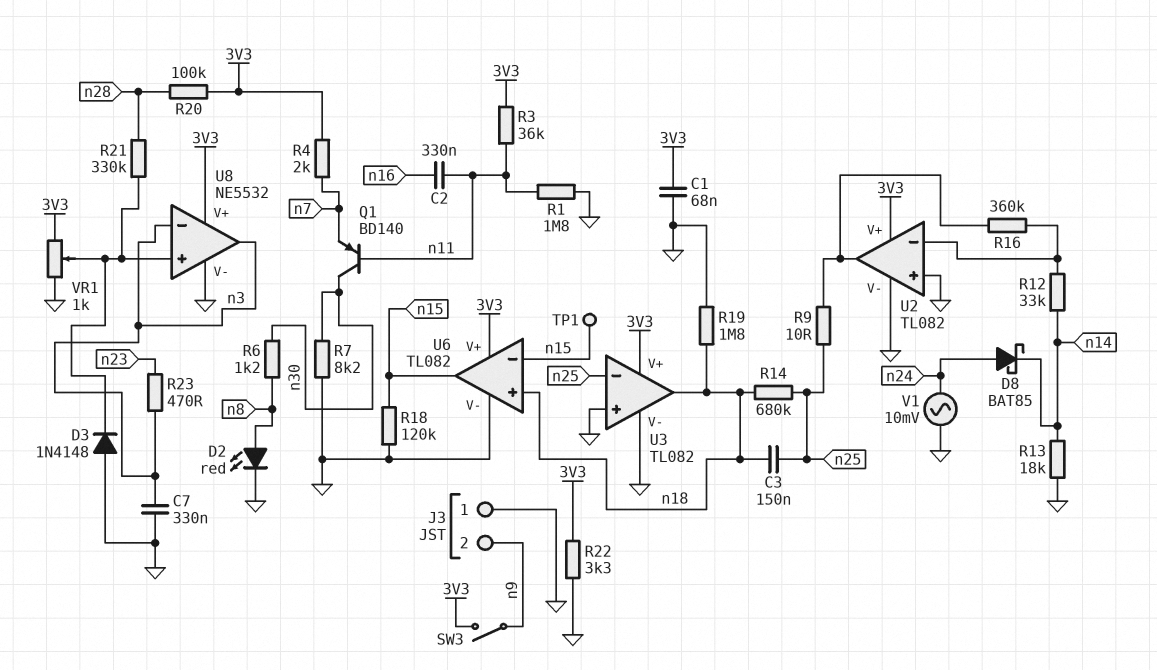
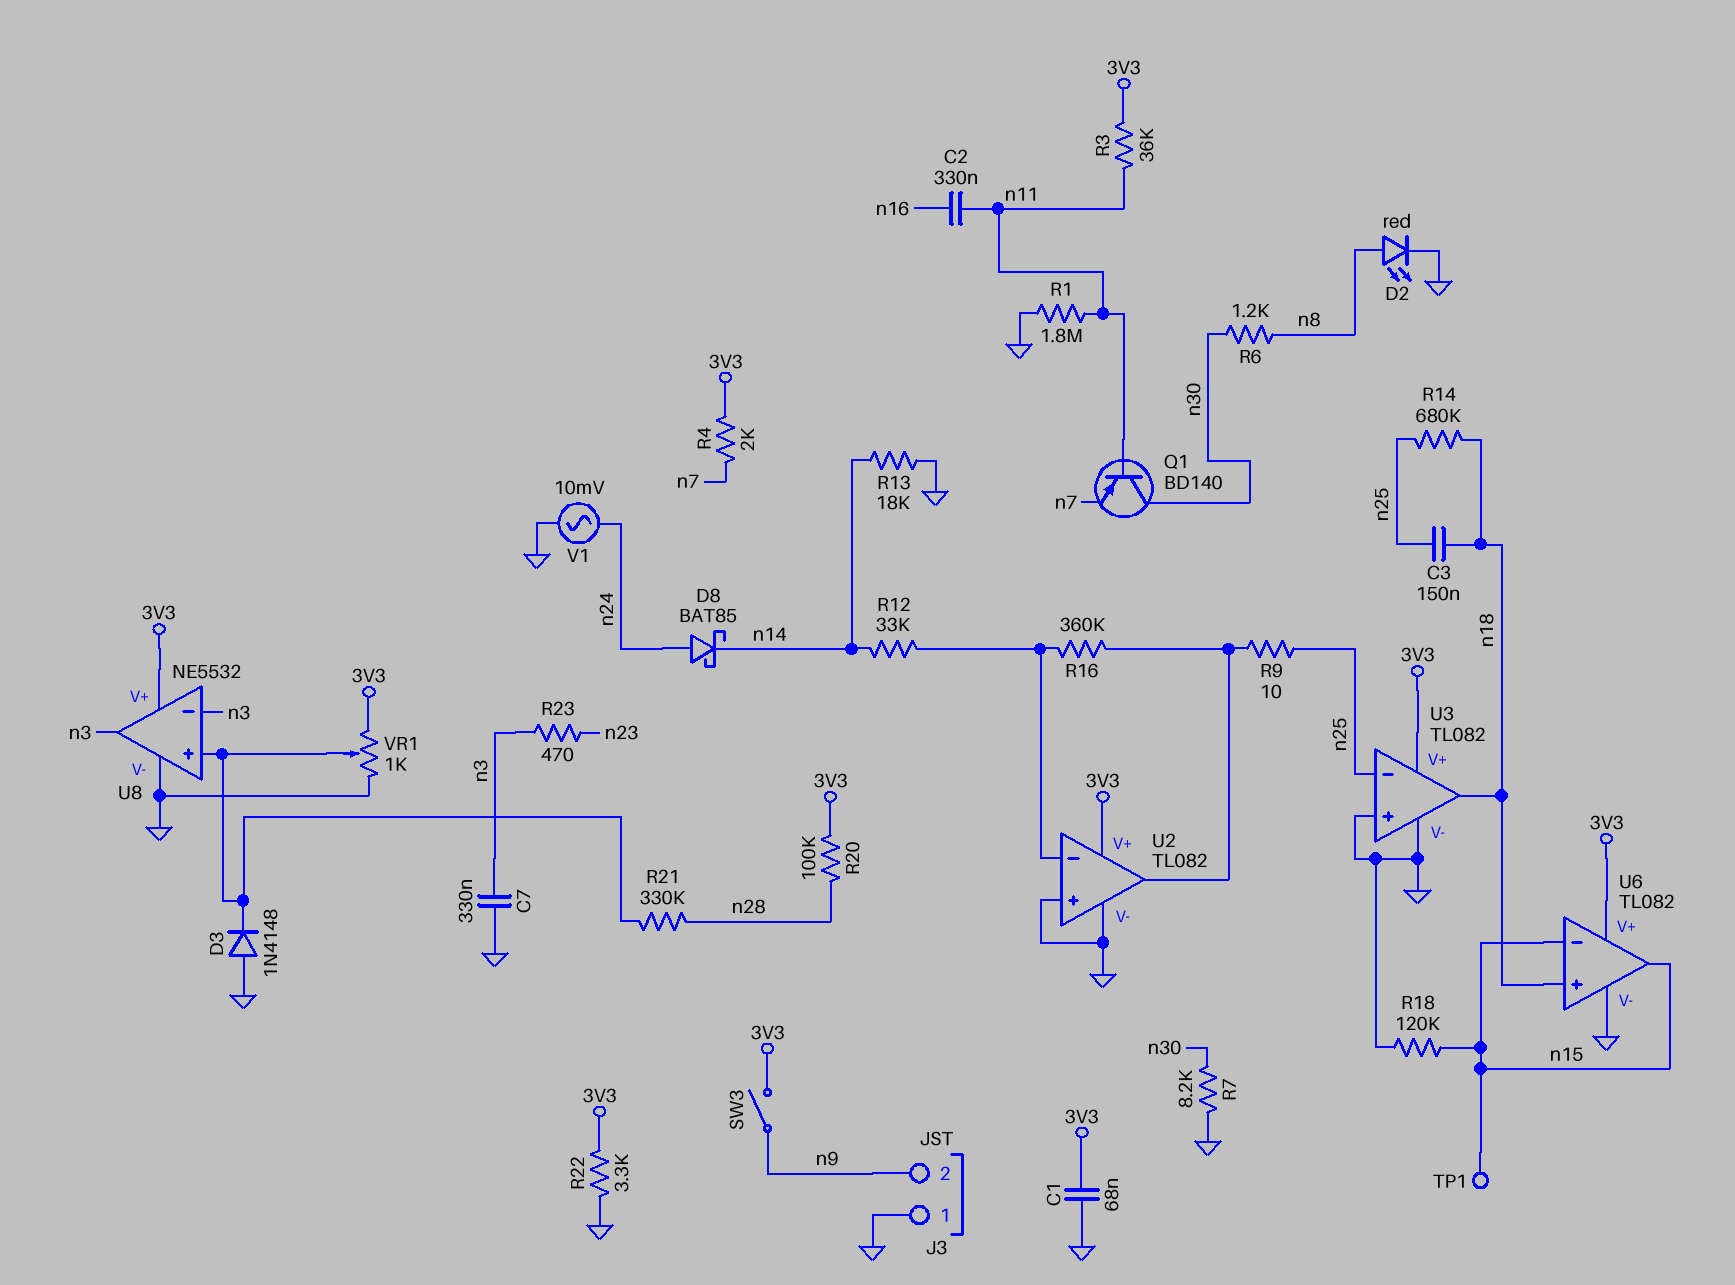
R19: 1.8M (GND, n18) -> none

